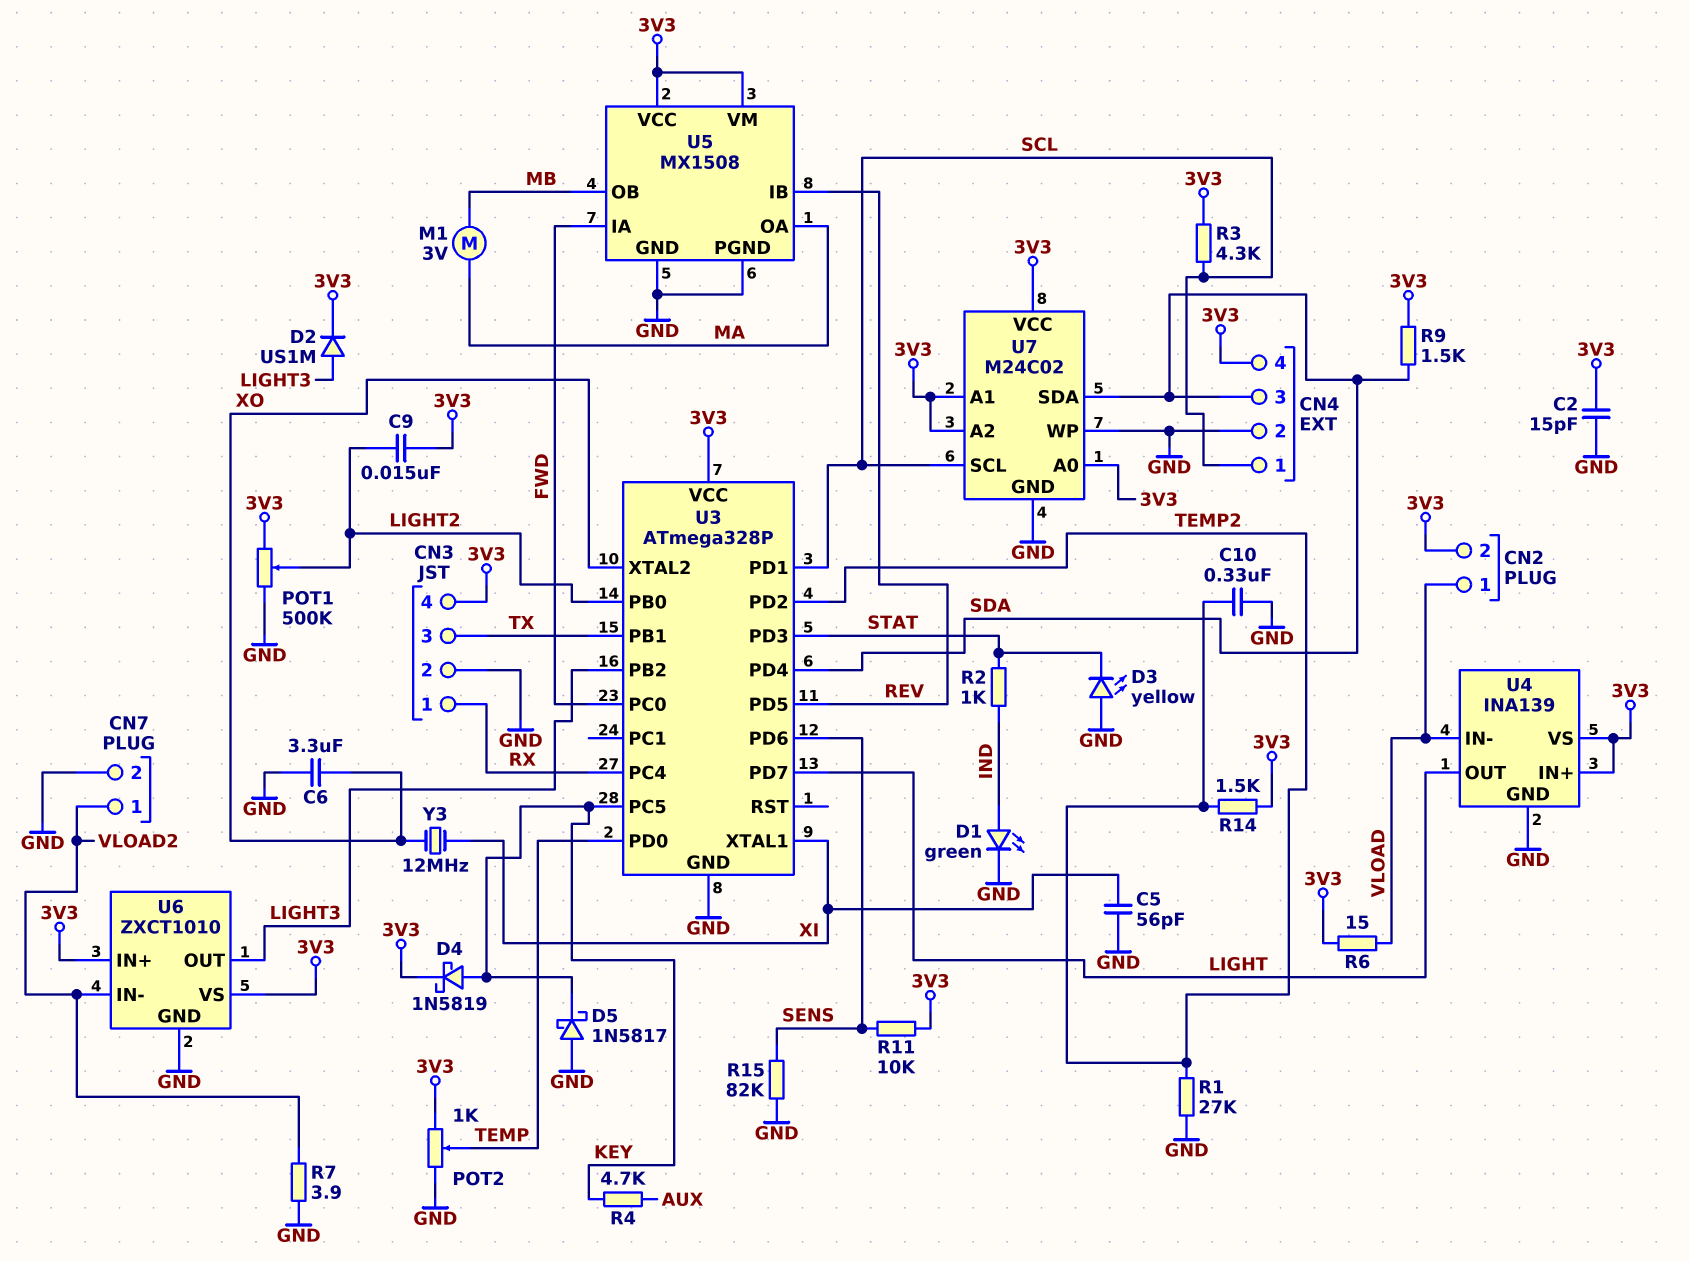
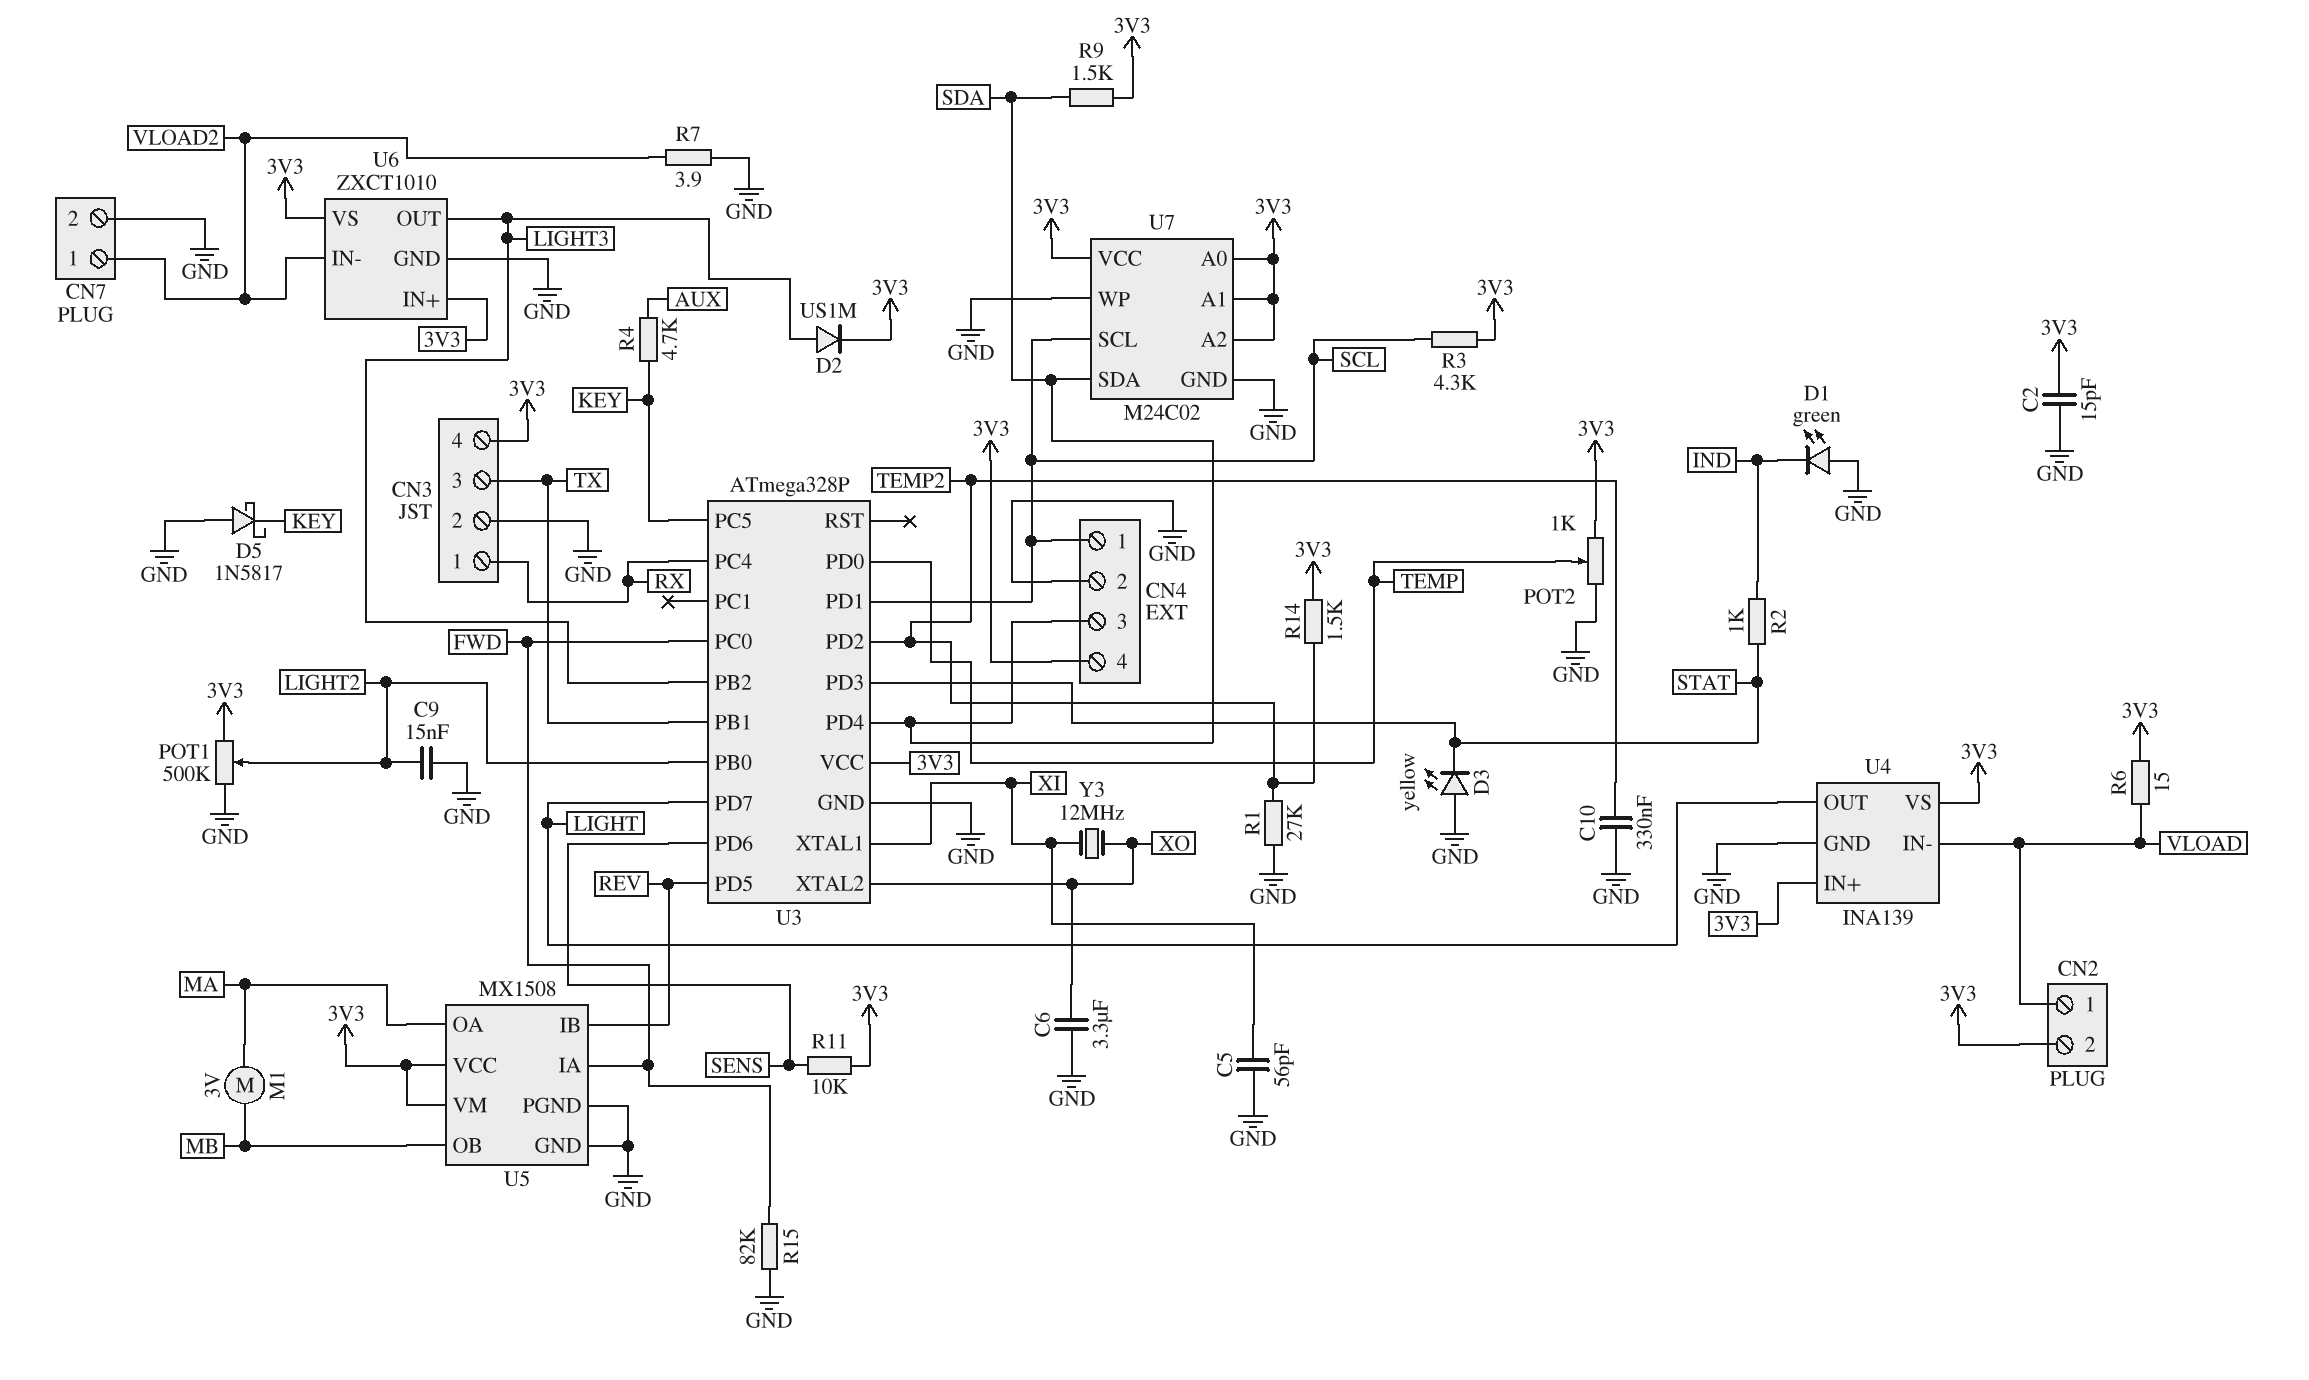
C9: 15nF (3V3, LIGHT2) -> 15nF (GND, LIGHT2)
D1: LED green (A IND, K GND) -> LED green (A GND, K IND)
D4: schottky 1N5819 (A KEY, K 3V3) -> none
R15: 82k (GND, SENS) -> 82k (FWD, GND)

